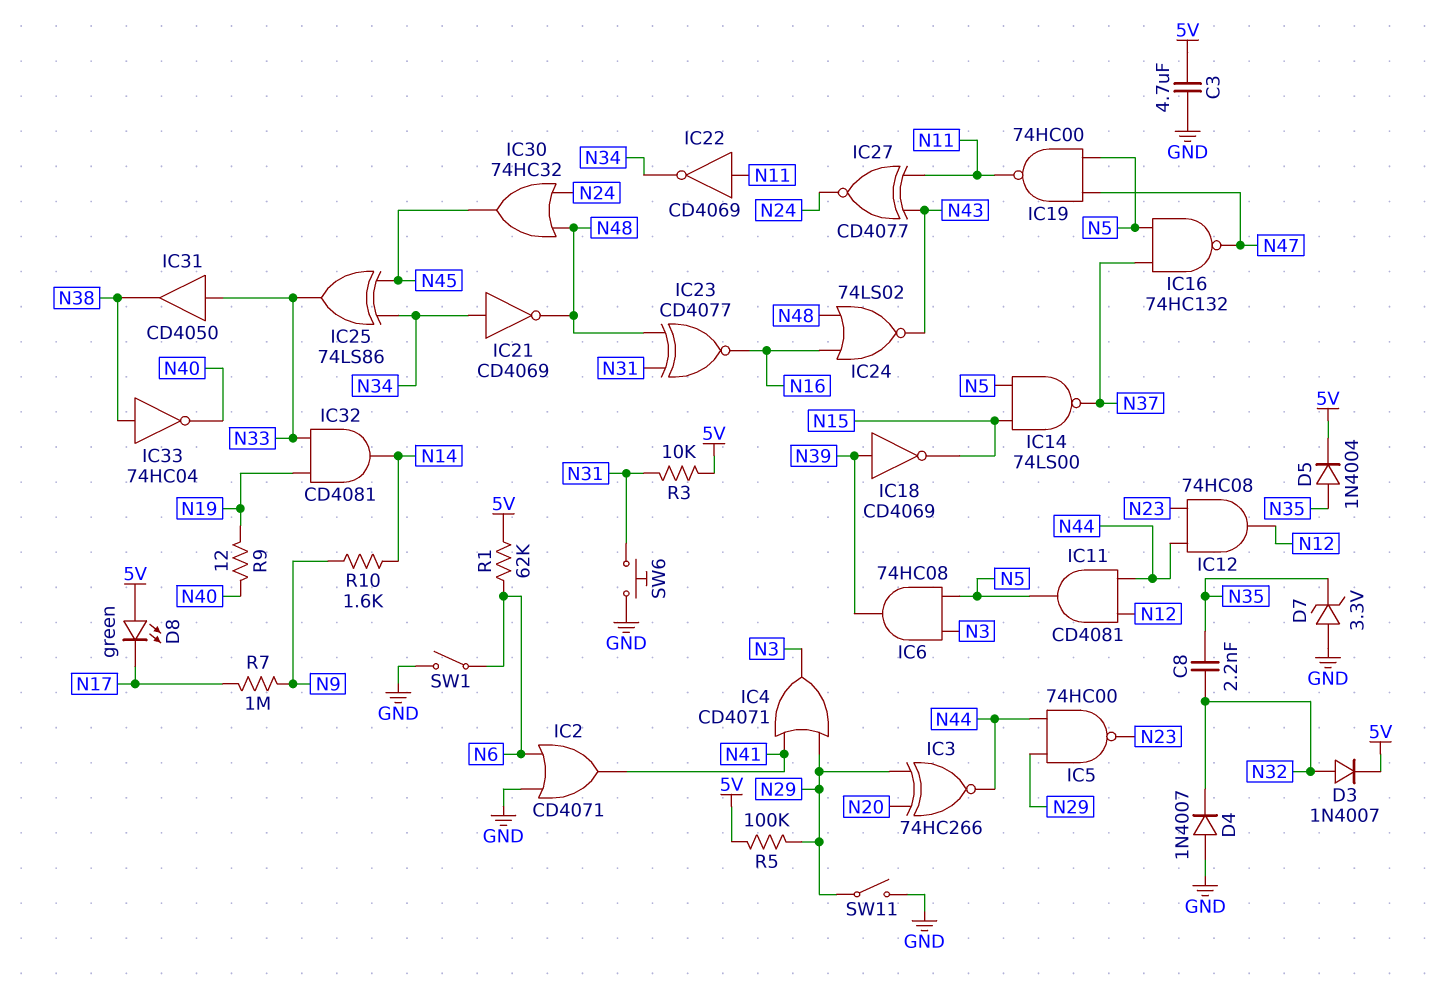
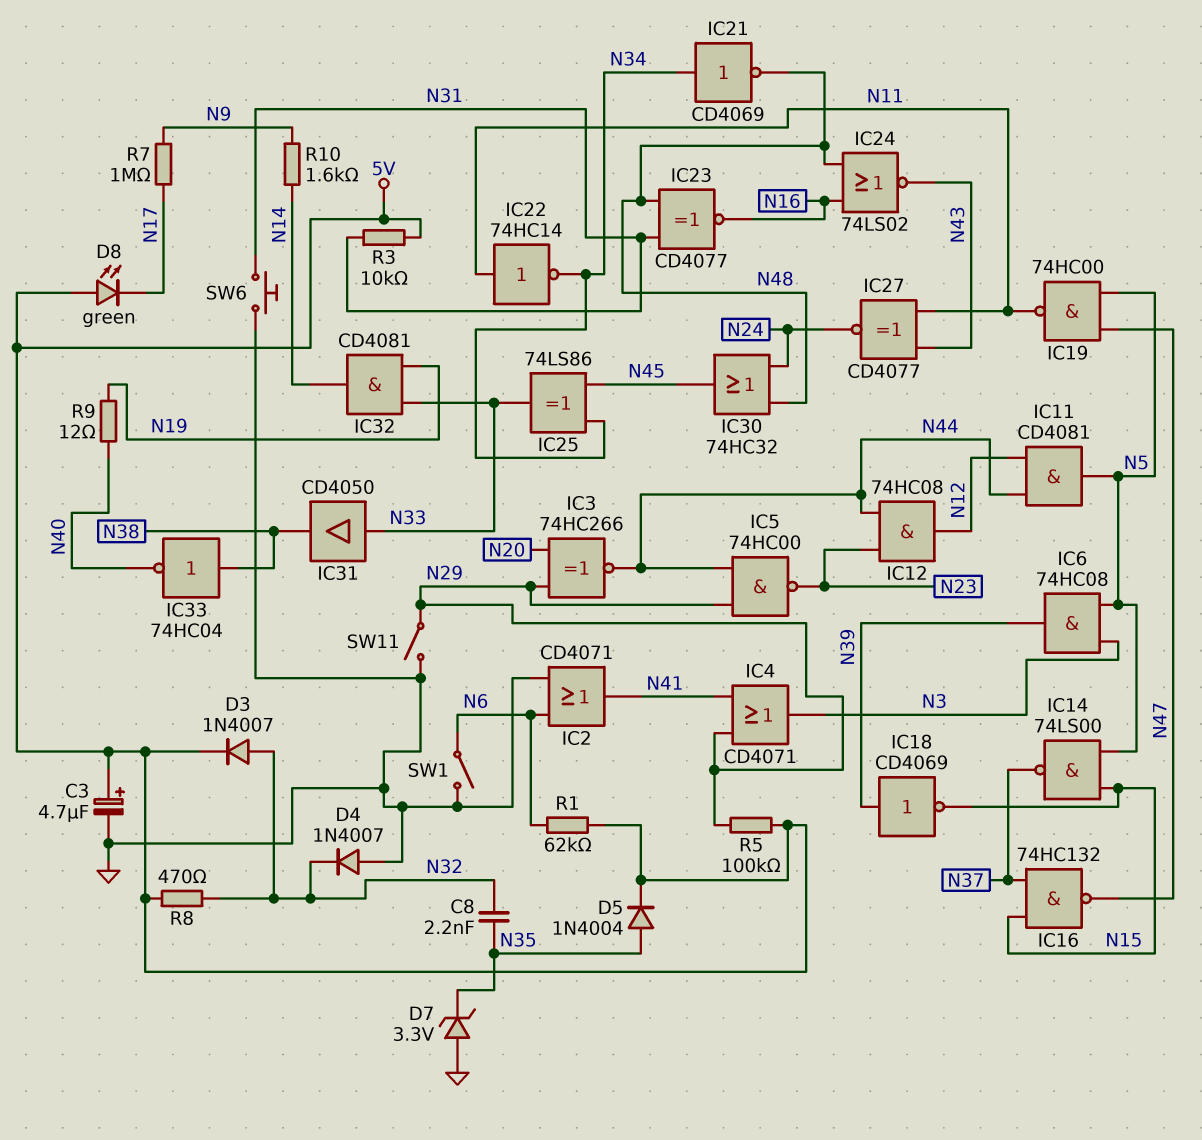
C3: 4.7uF (5V, GND) -> 4.7uF (plus 5V, minus GND)
IC16: NAND 74HC132 (in N5, in N37, out N47) -> NAND 74HC132 (in N15, in N37, out N47)
IC22: NOT CD4069 (in N11, out N34) -> NOT 74HC14 (in N11, out N34)
R8: none -> 470 (5V, N32)

